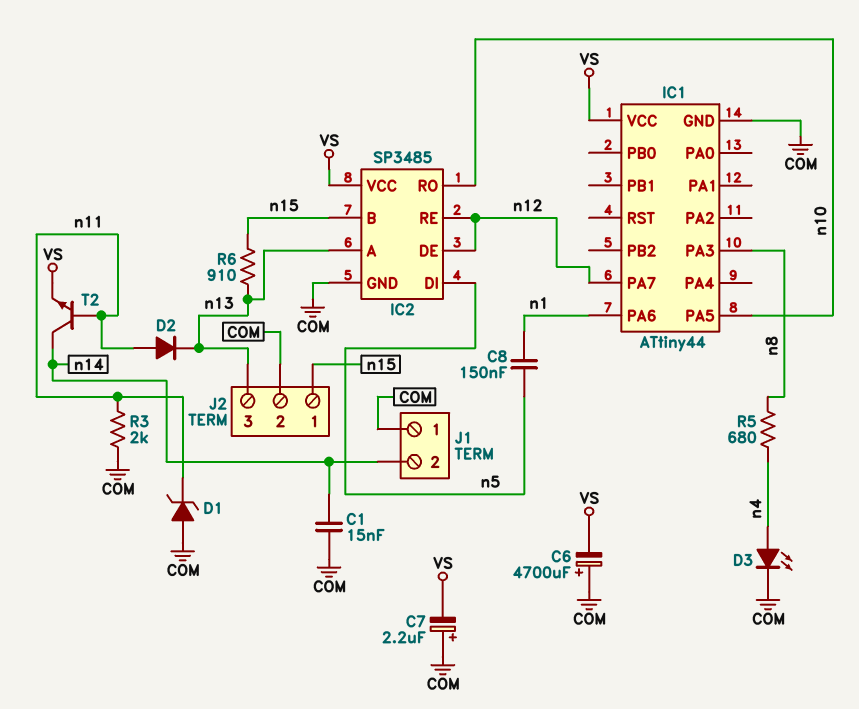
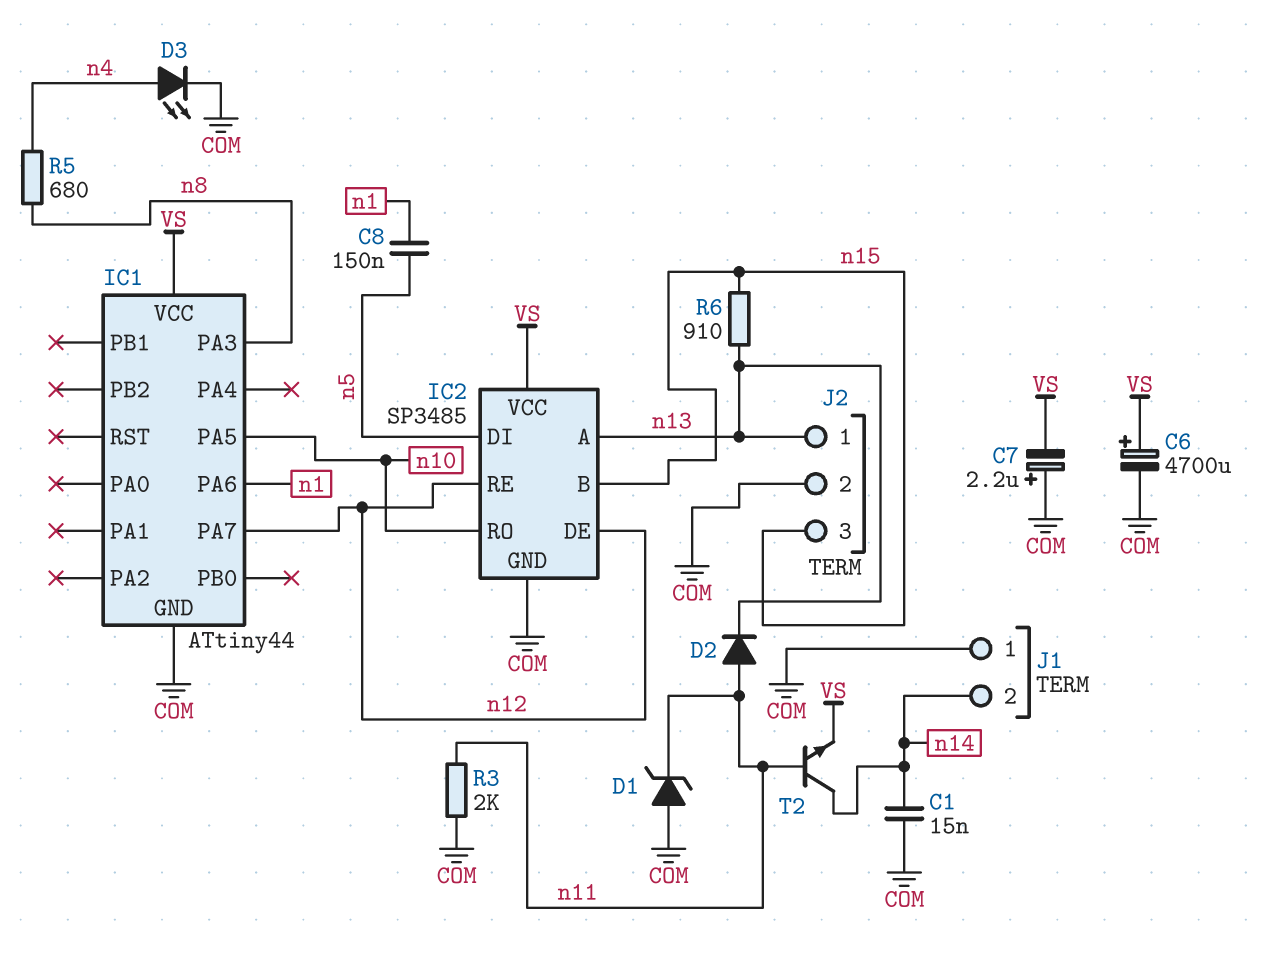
C6: 4700uF (plus COM, minus VS) -> 4700uF (plus VS, minus COM)
J2 pin 1: n15 -> n13
J2 pin 3: n13 -> n15

